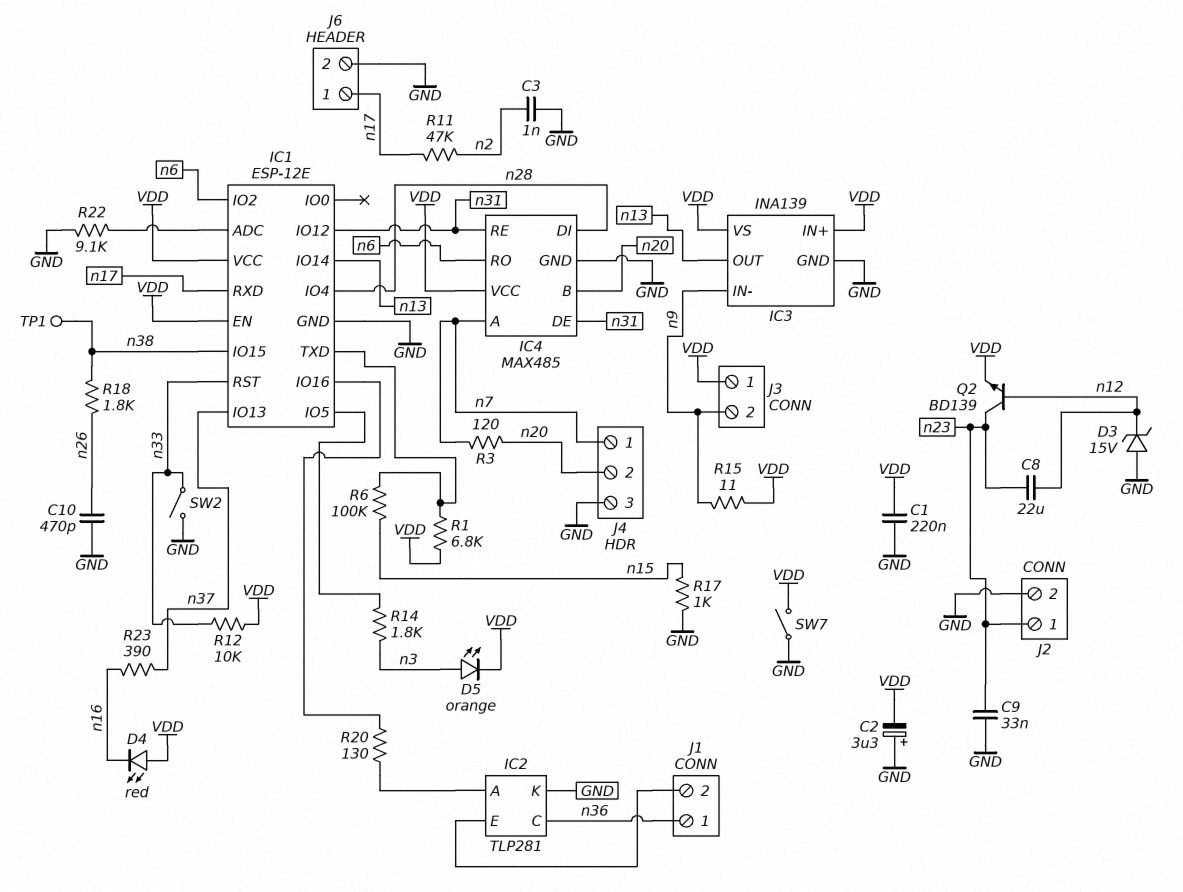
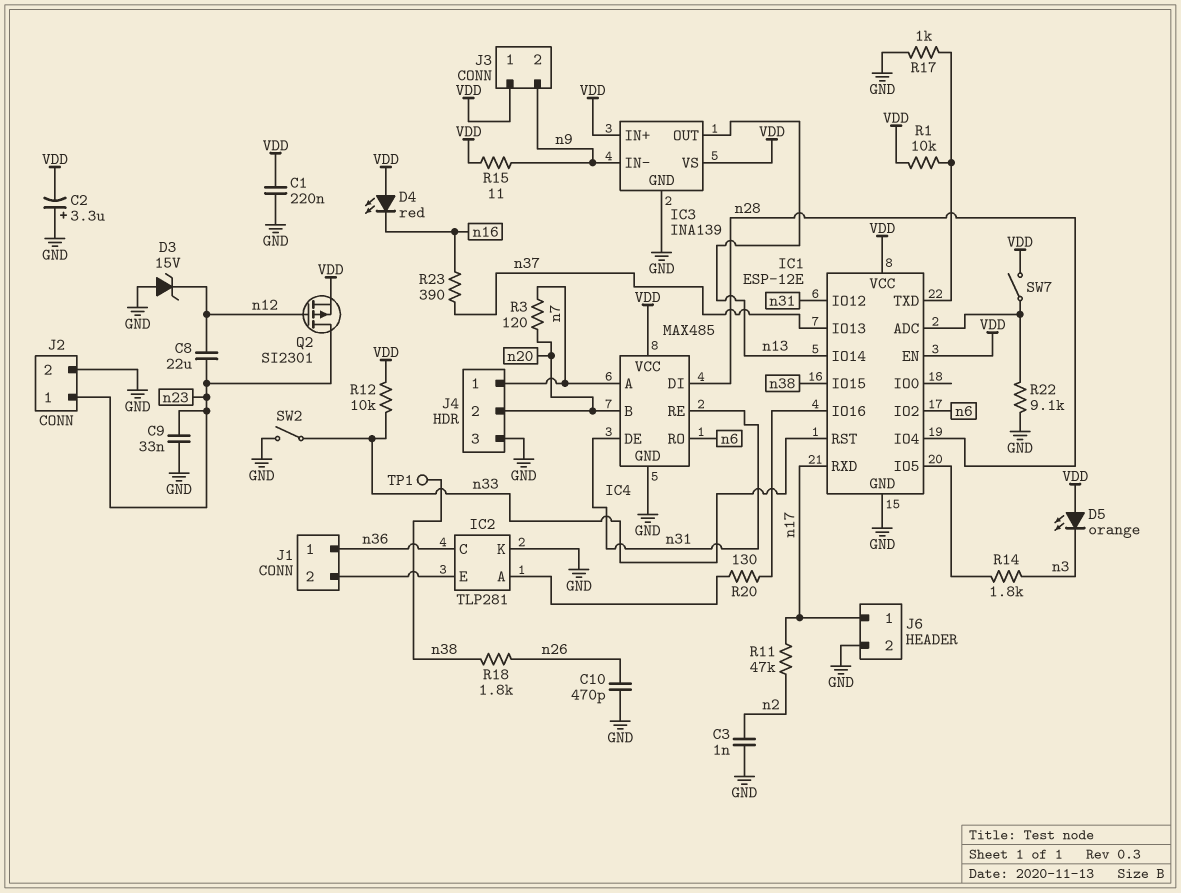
D5: LED orange (A n3, K VDD) -> LED orange (A VDD, K n3)
Q2: NPN BD139 (B n12, C n23, E VDD) -> PMOS SI2301 (G n12, D n23, S VDD)
R1: 6.8k (IC1/TXD, VDD) -> 10k (IC1/TXD, VDD)
R6: 100k (IC1/TXD, n15) -> none
R17: 1k (GND, n15) -> 1k (GND, IC1/TXD)
SW7: switch (GND, VDD) -> switch (IC1/ADC, VDD)

